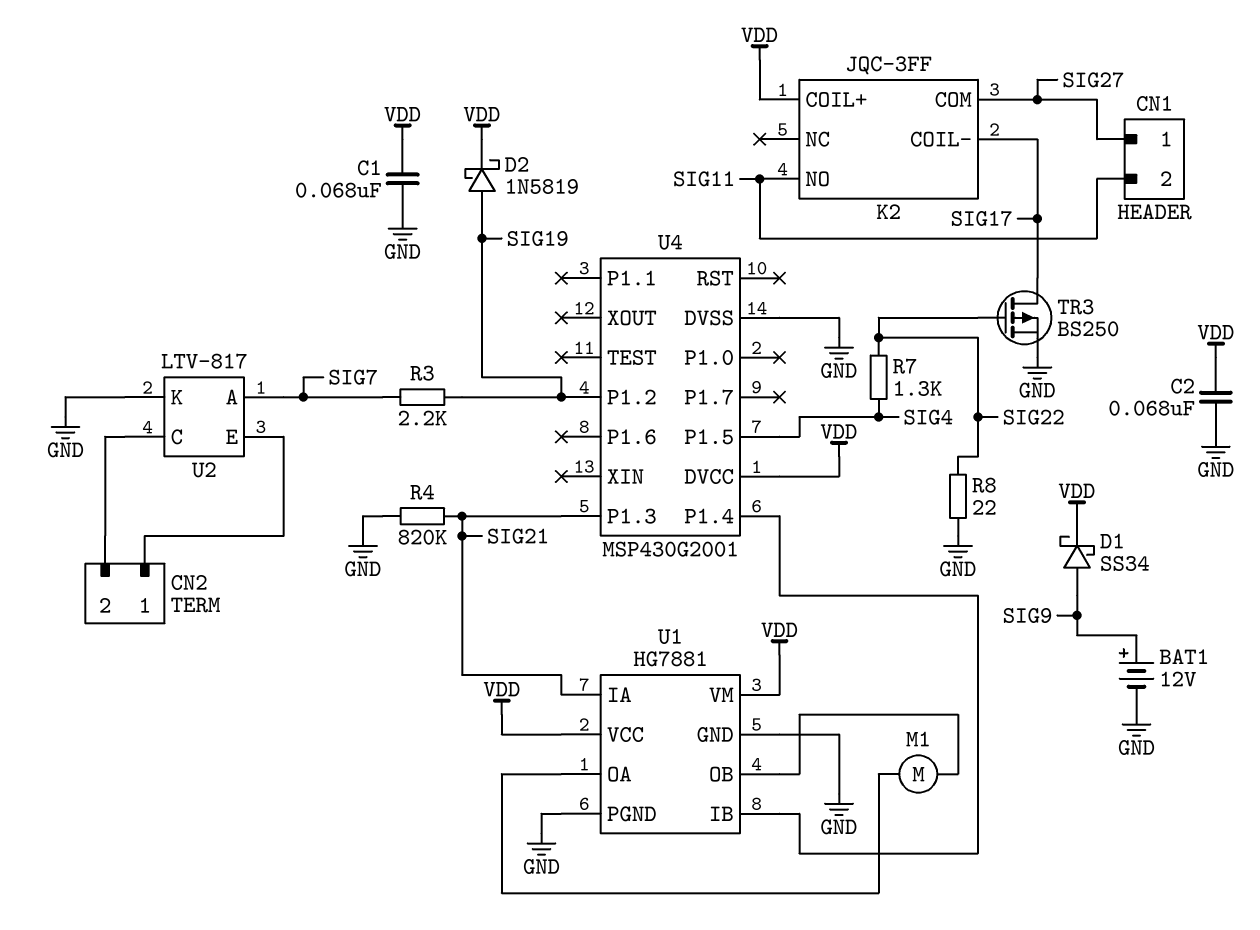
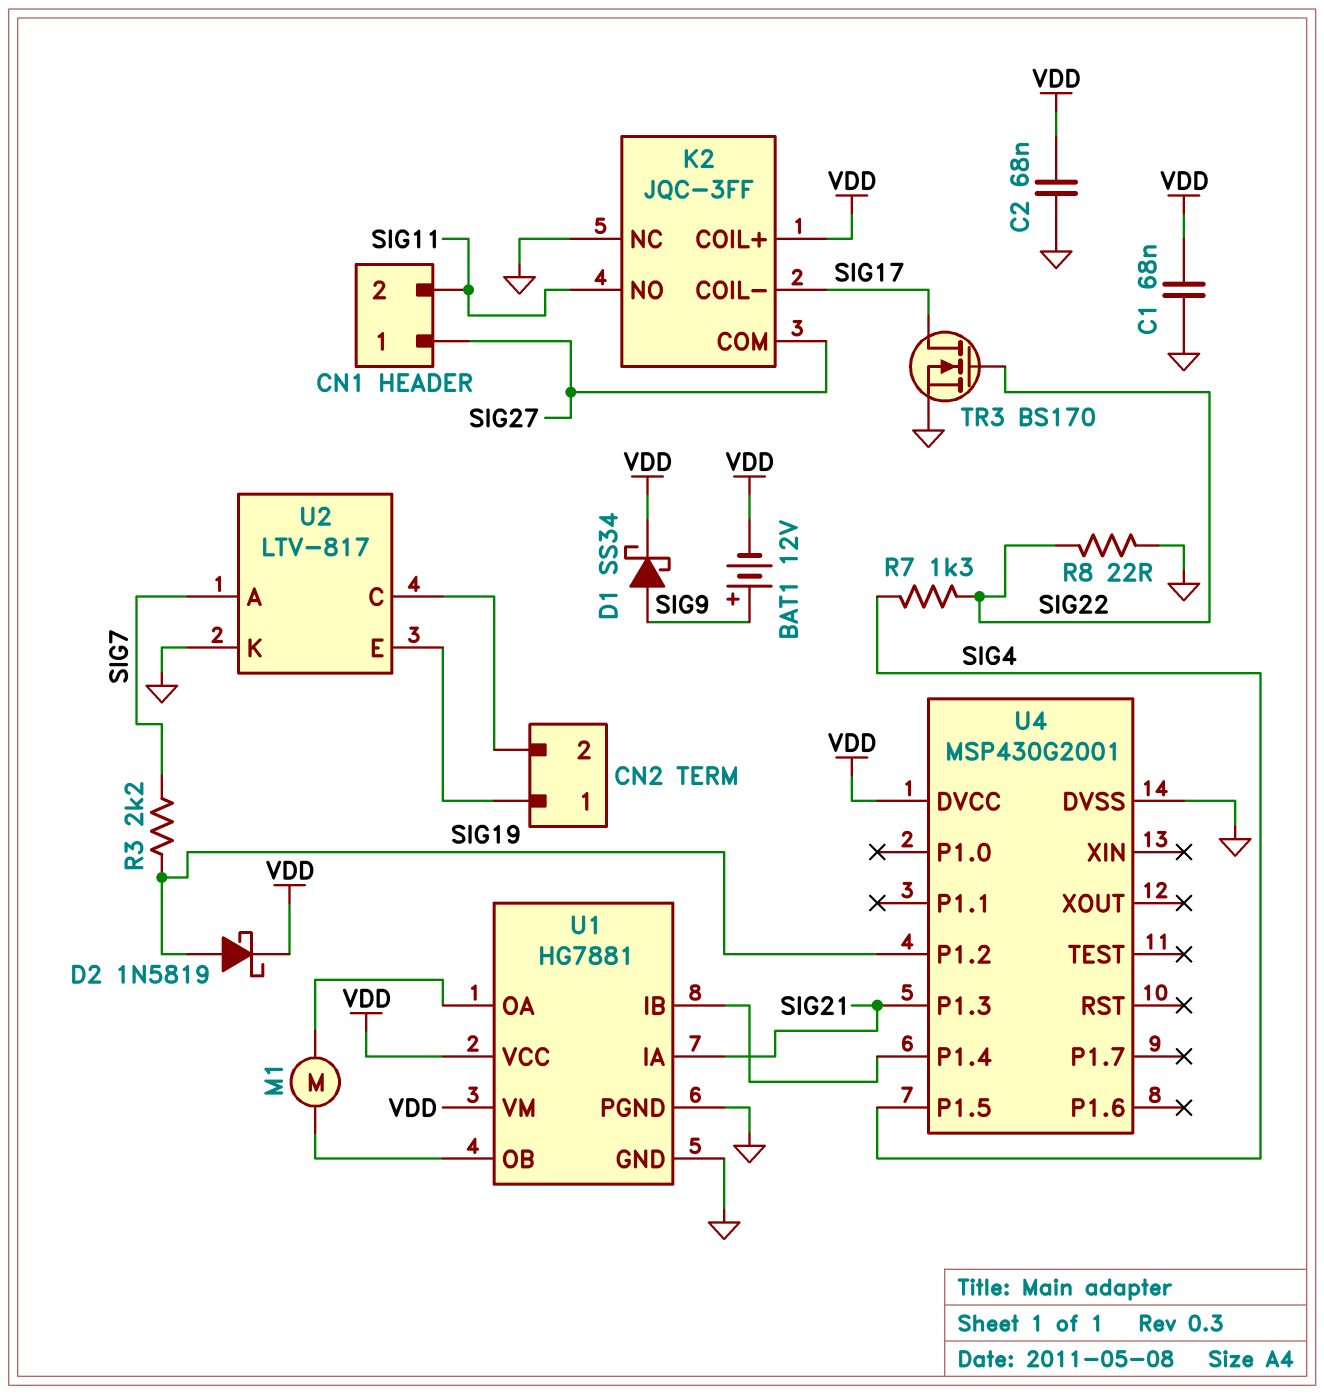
BAT1: 12V (plus SIG9, minus GND) -> 12V (plus SIG9, minus VDD)
K2 pin NC: none -> GND
R4: 820k (GND, SIG21) -> none
TR3: PMOS BS250 (G SIG22, D SIG17, S GND) -> NMOS BS170 (G SIG22, D SIG17, S GND)

